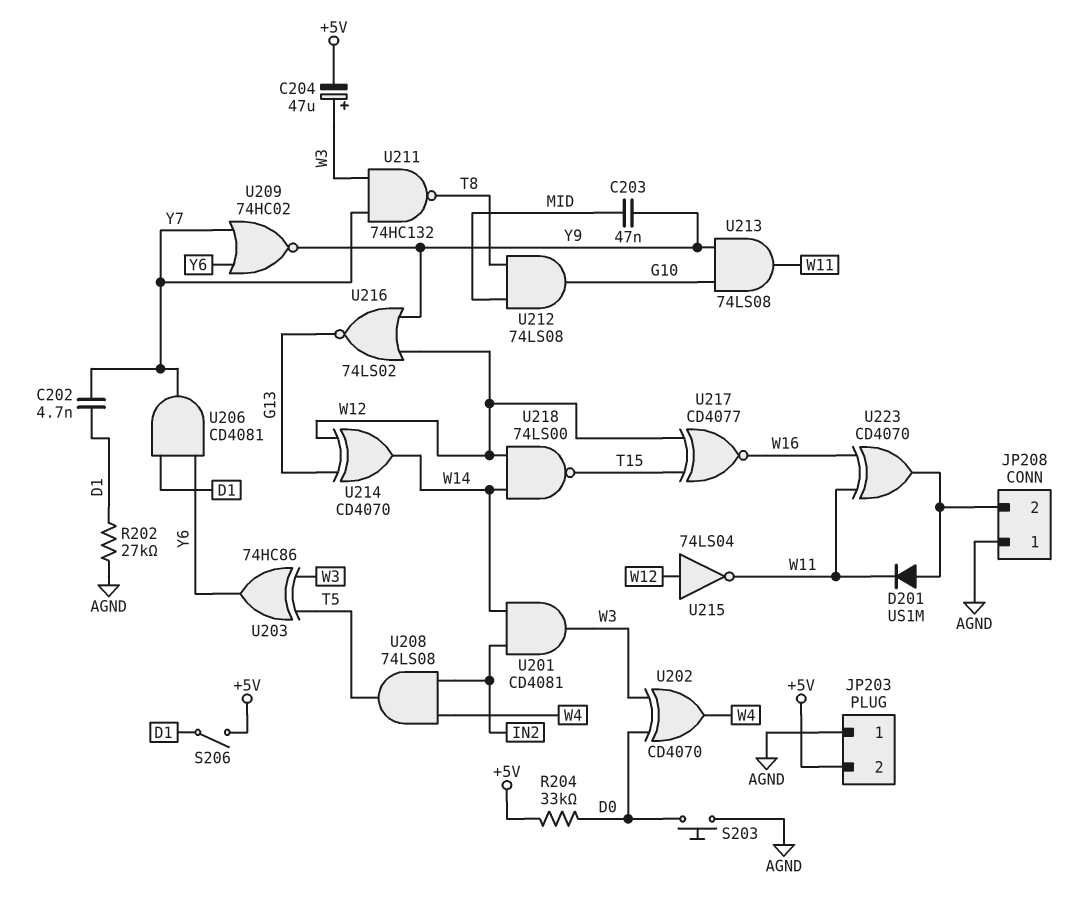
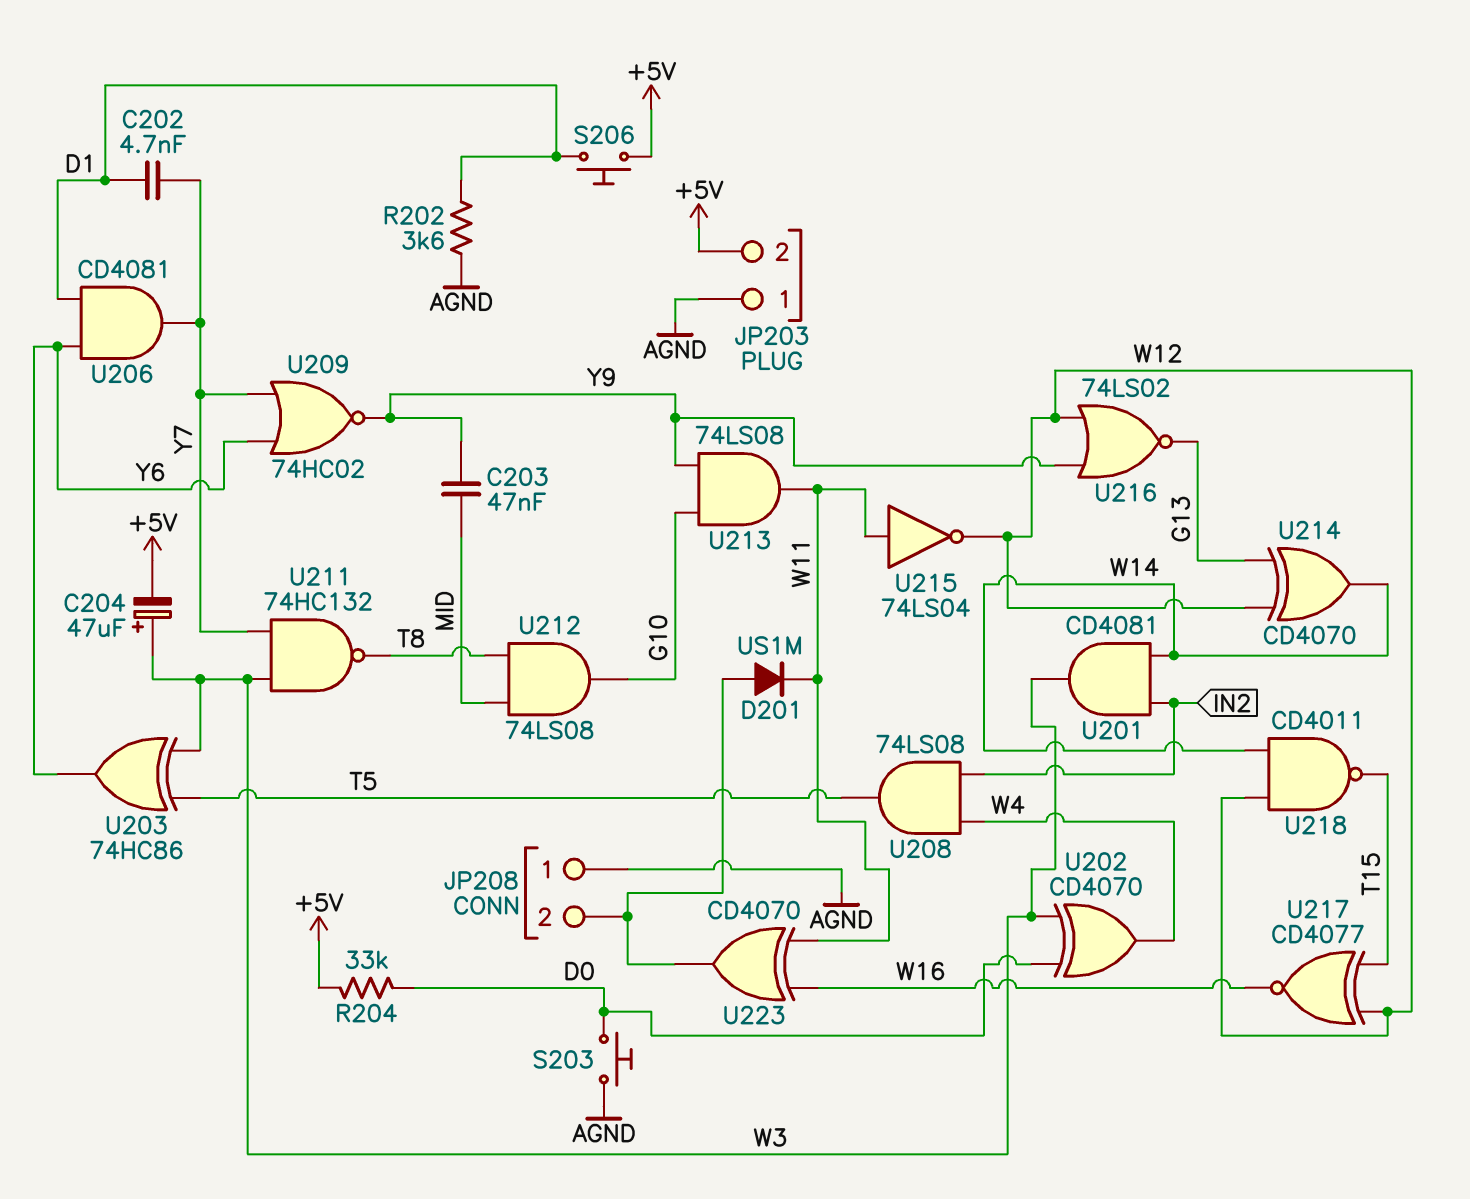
R202: 27k (AGND, D1) -> 3.6k (AGND, D1)
S206: switch (+5V, D1) -> button (+5V, D1)
U215: NOT 74LS04 (in W12, out W11) -> NOT 74LS04 (in W11, out W12)
U218: NAND 74LS00 (in W12, in W14, out T15) -> NAND CD4011 (in W12, in W14, out T15)

